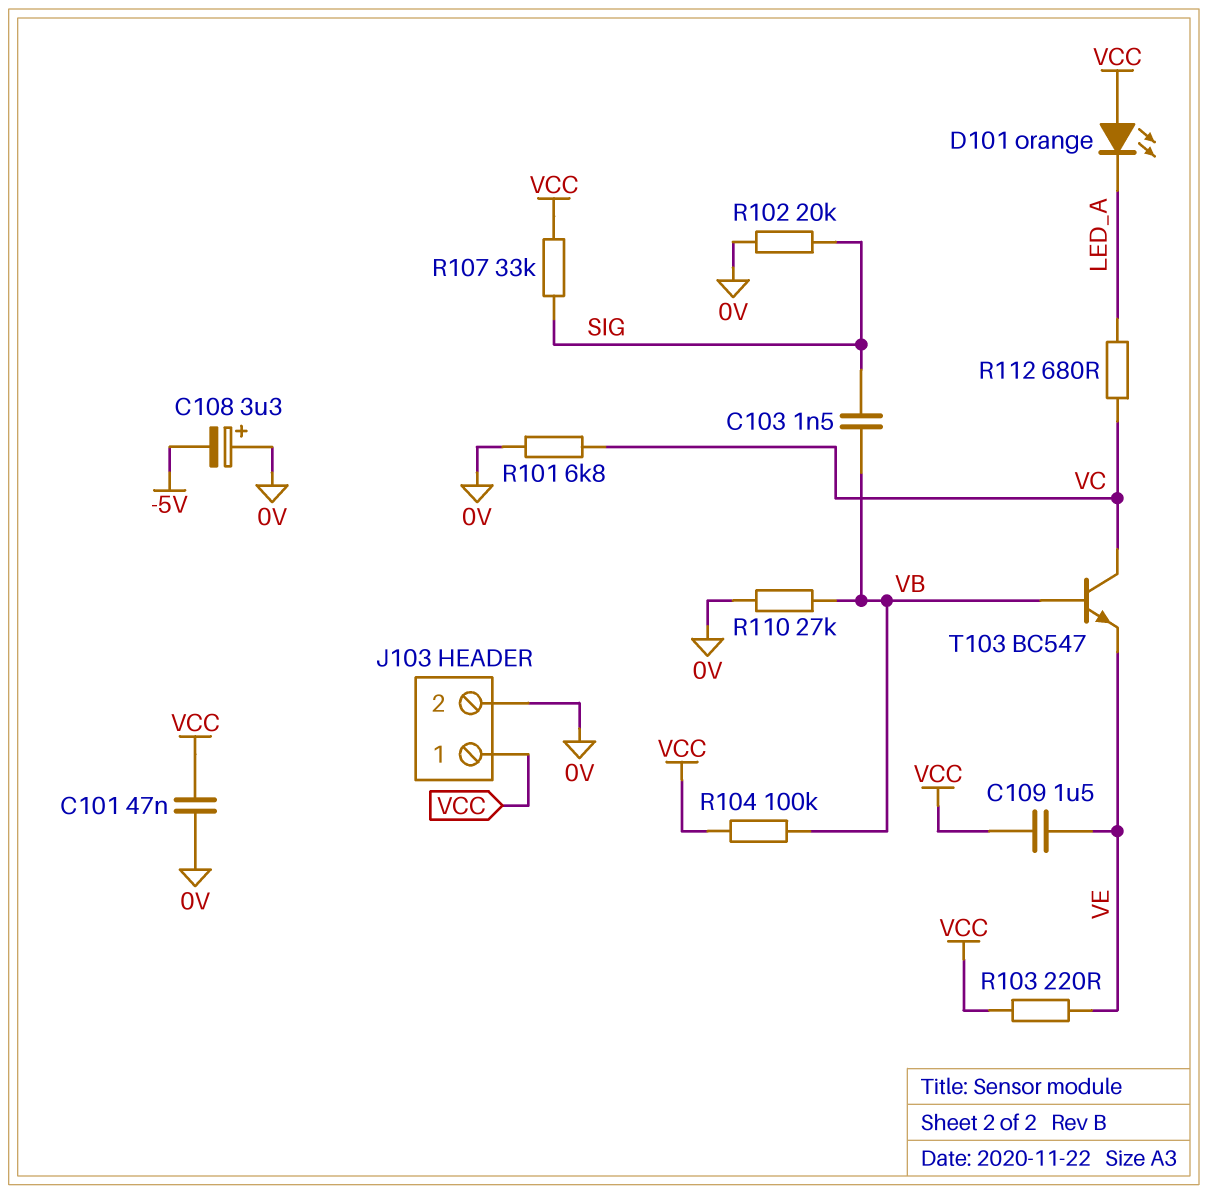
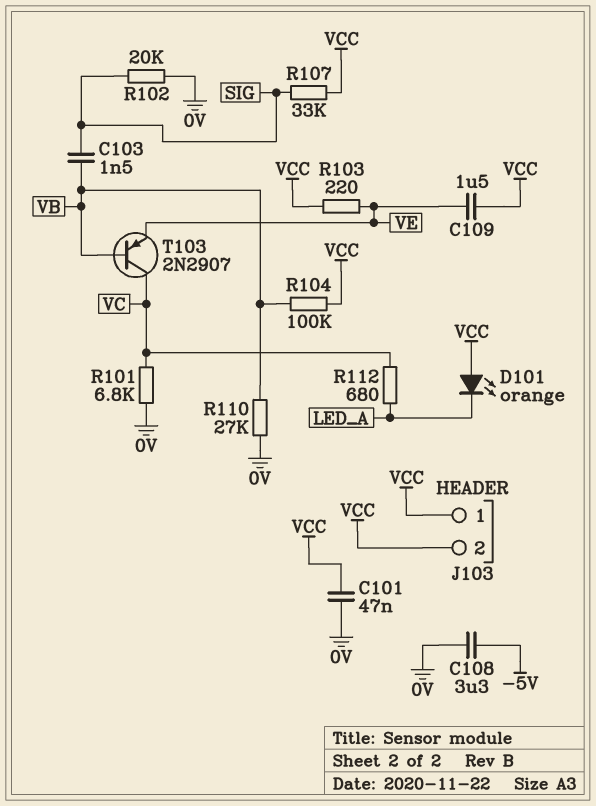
C108: 3.3uF (plus 0V, minus -5V) -> 3.3uF (-5V, 0V)
J103 pin 2: 0V -> VCC
T103: NPN BC547 (B VB, C VC, E VE) -> PNP 2N2907 (B VB, C VC, E VE)

